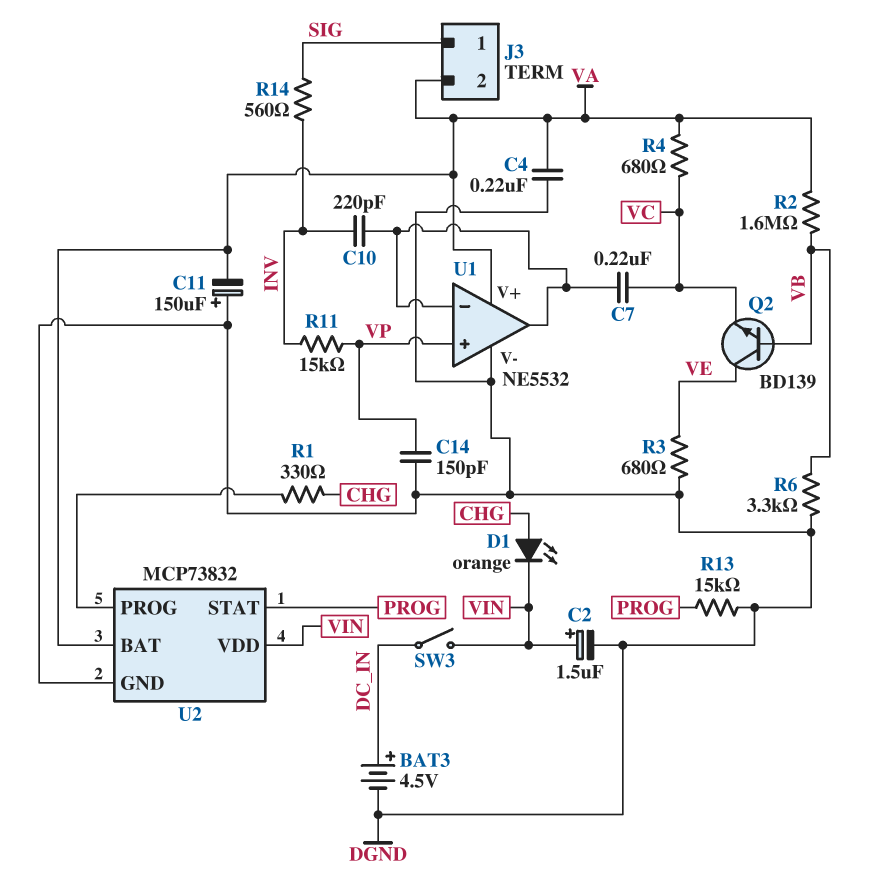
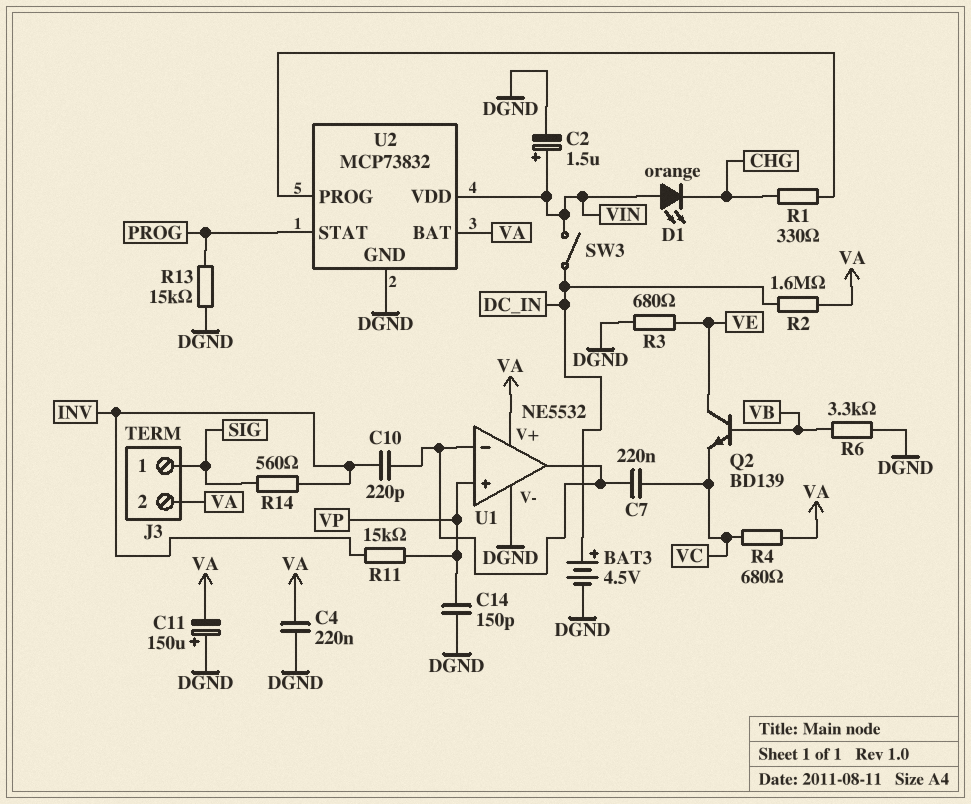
D1: LED orange (A CHG, K VIN) -> LED orange (A VIN, K CHG)
R2: 1.6M (VA, VB) -> 1.6M (DC_IN, VA)

